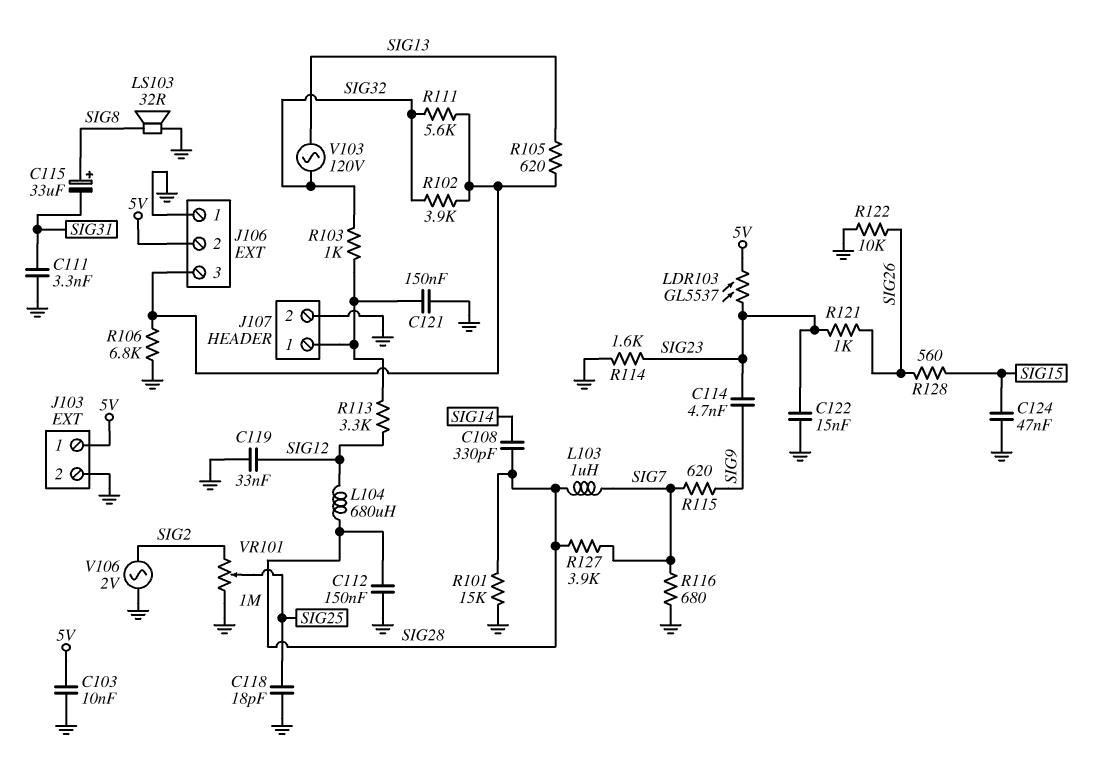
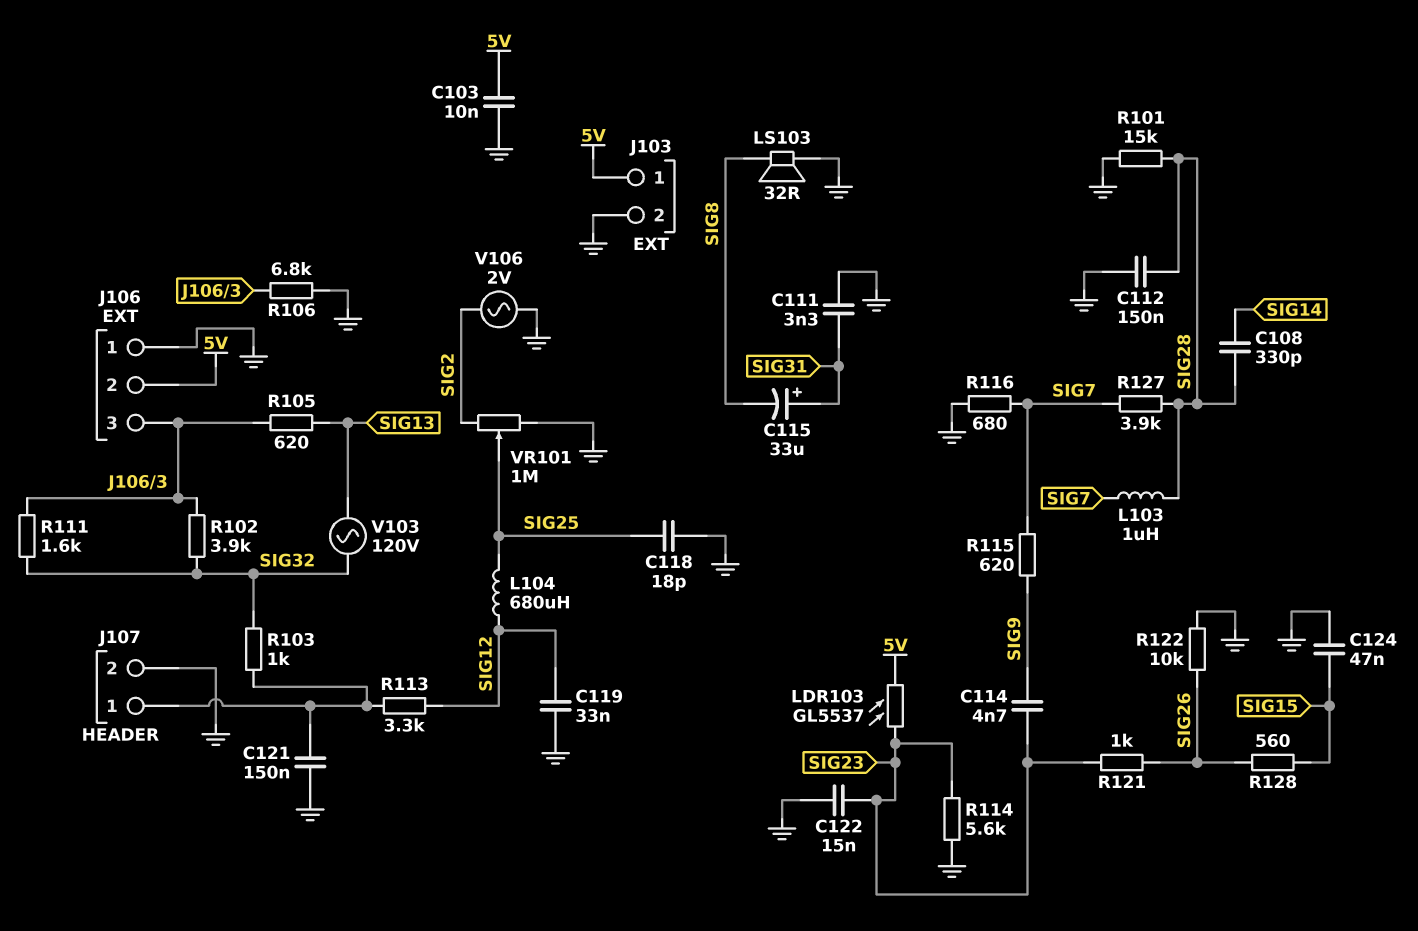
C115: 33uF (plus SIG8, minus SIG31) -> 33uF (plus SIG31, minus SIG8)
L104: 680uH (SIG12, SIG28) -> 680uH (SIG12, SIG25)
R111: 5.6k (J106/3, SIG32) -> 1.6k (J106/3, SIG32)
R114: 1.6k (GND, SIG23) -> 5.6k (GND, SIG23)

